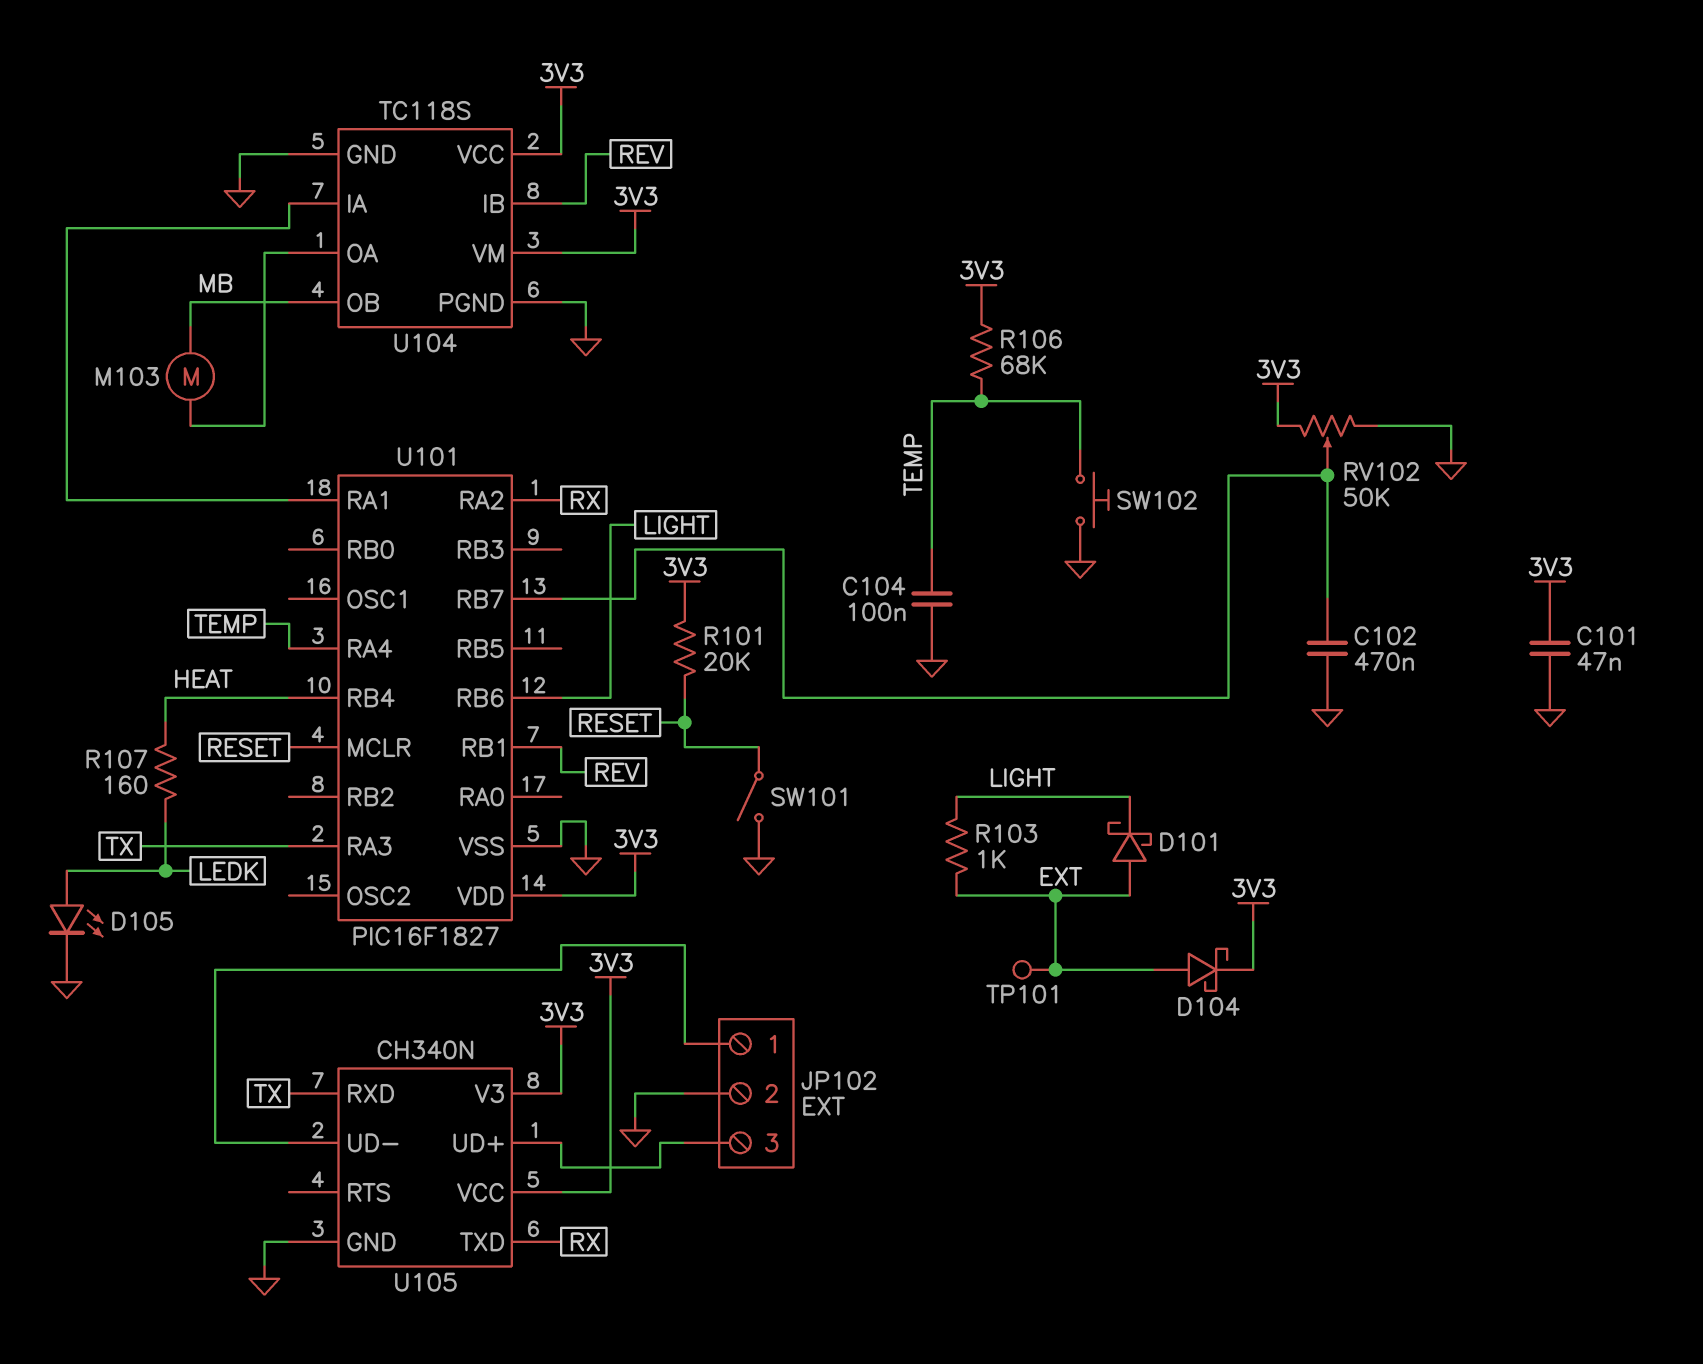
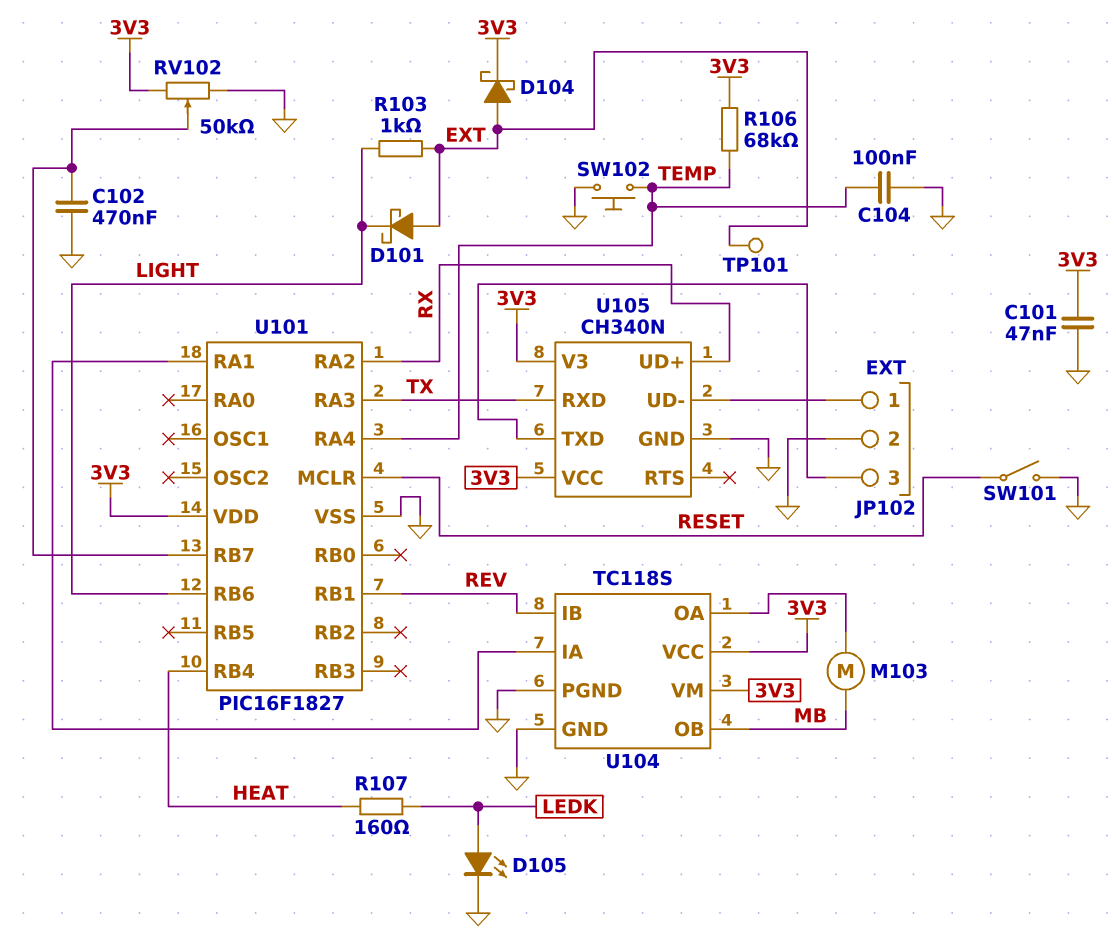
R101: 20k (3V3, RESET) -> none
U105 pin TXD: RX -> JP102/3
U105 pin UD+: JP102/3 -> RX

